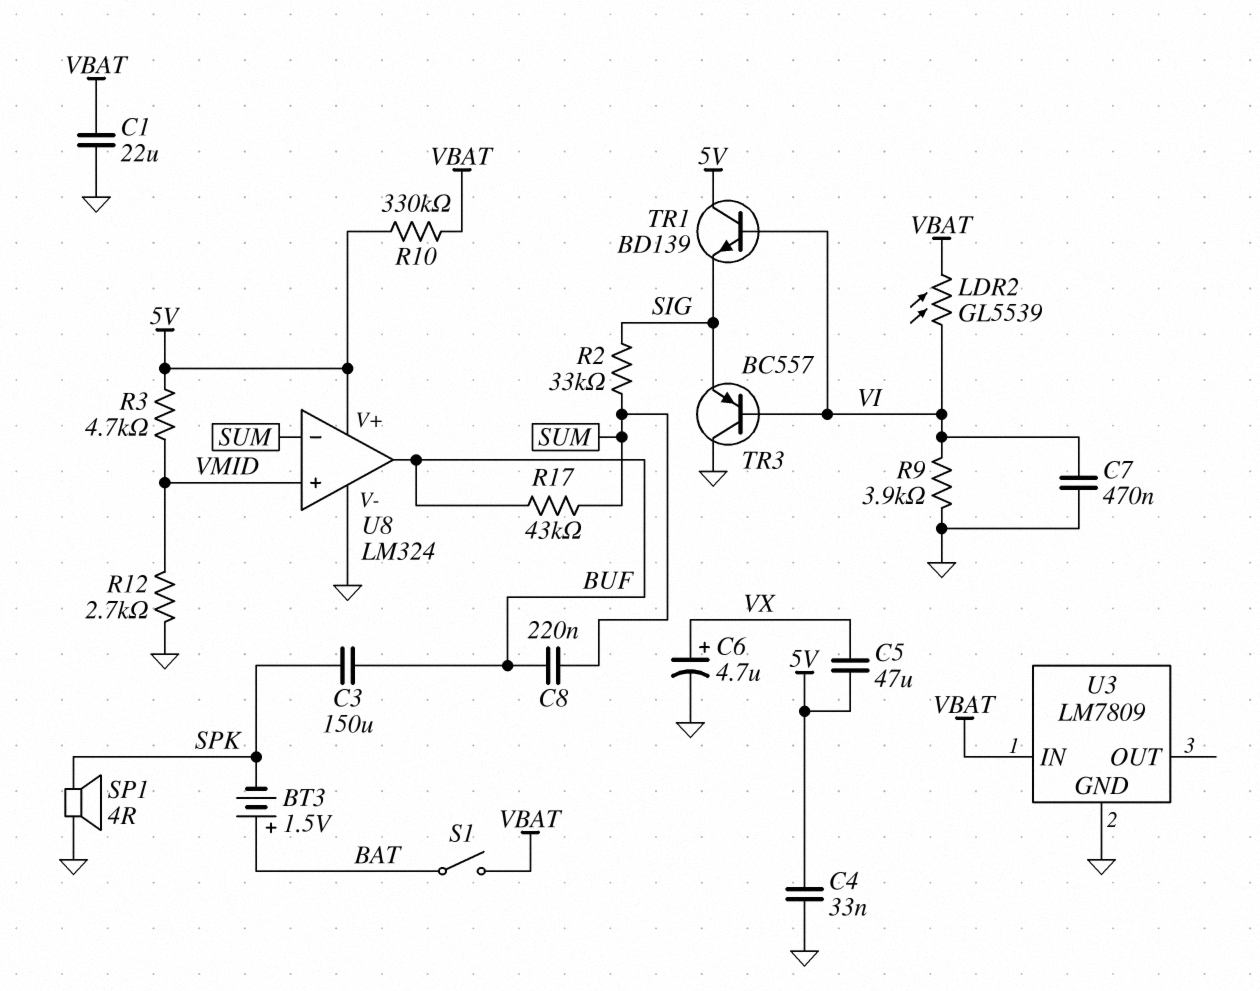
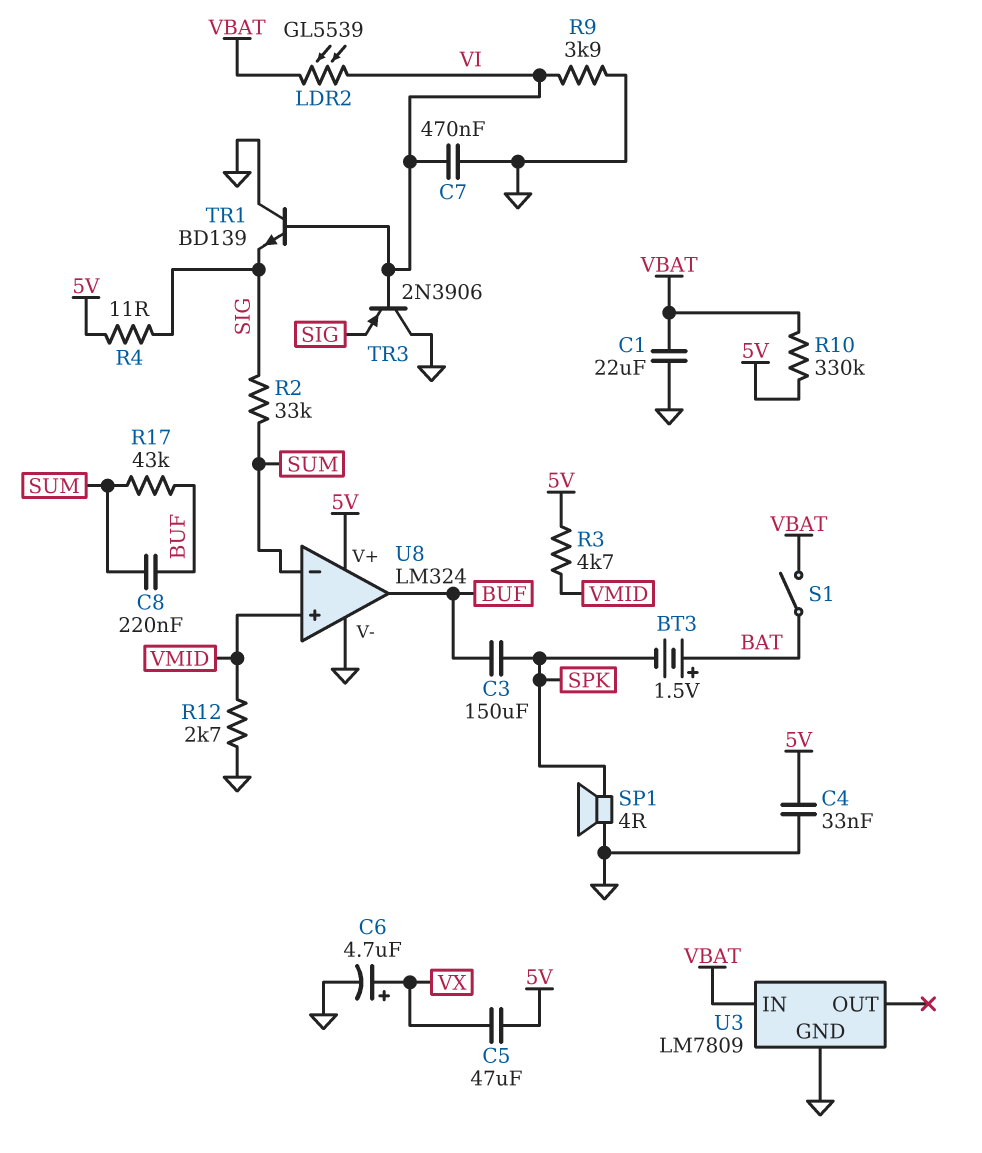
R4: none -> 11 (5V, SIG)
TR1: NPN BD139 (B VI, C 5V, E SIG) -> NPN BD139 (B VI, C GND, E SIG)
TR3: PNP BC557 (B VI, C GND, E SIG) -> PNP 2N3906 (B VI, C GND, E SIG)

